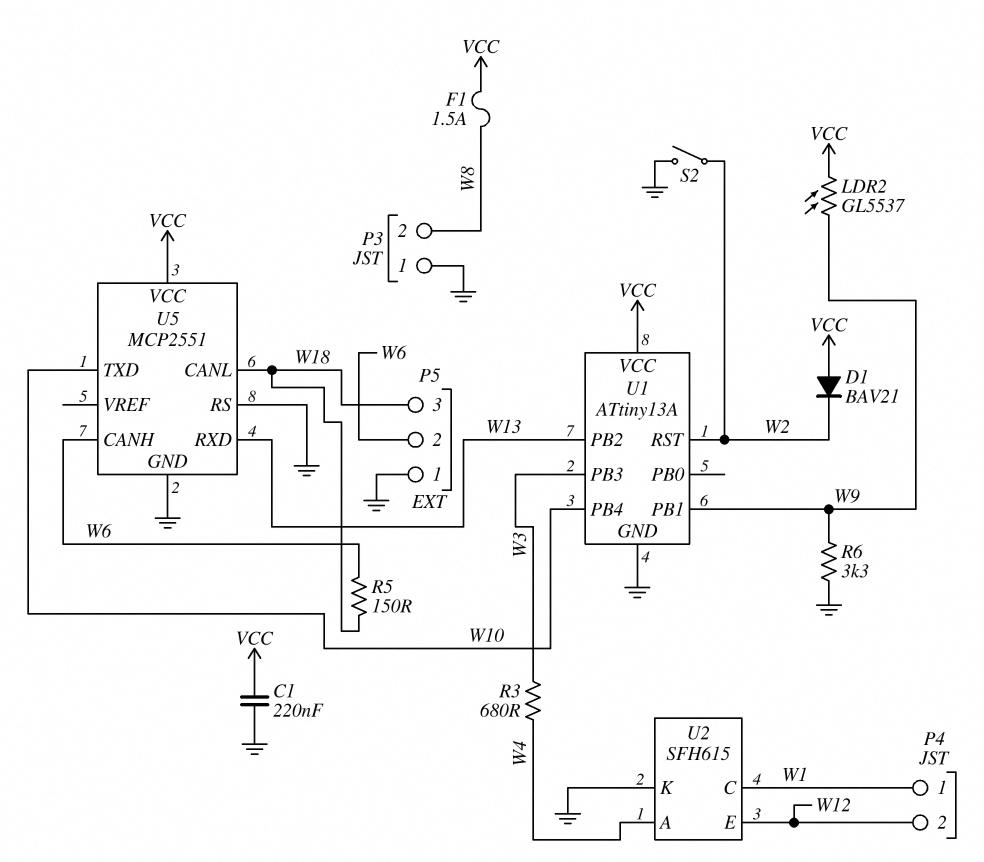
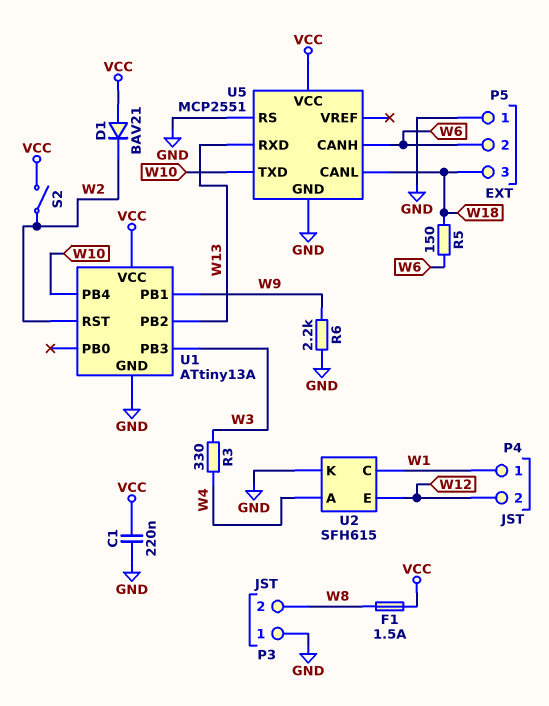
LDR2: GL5537 (VCC, W9) -> none
R3: 680 (W3, W4) -> 330 (W3, W4)
R6: 3.3k (GND, W9) -> 2.2k (GND, W9)
S2: switch (GND, W2) -> switch (VCC, W2)

